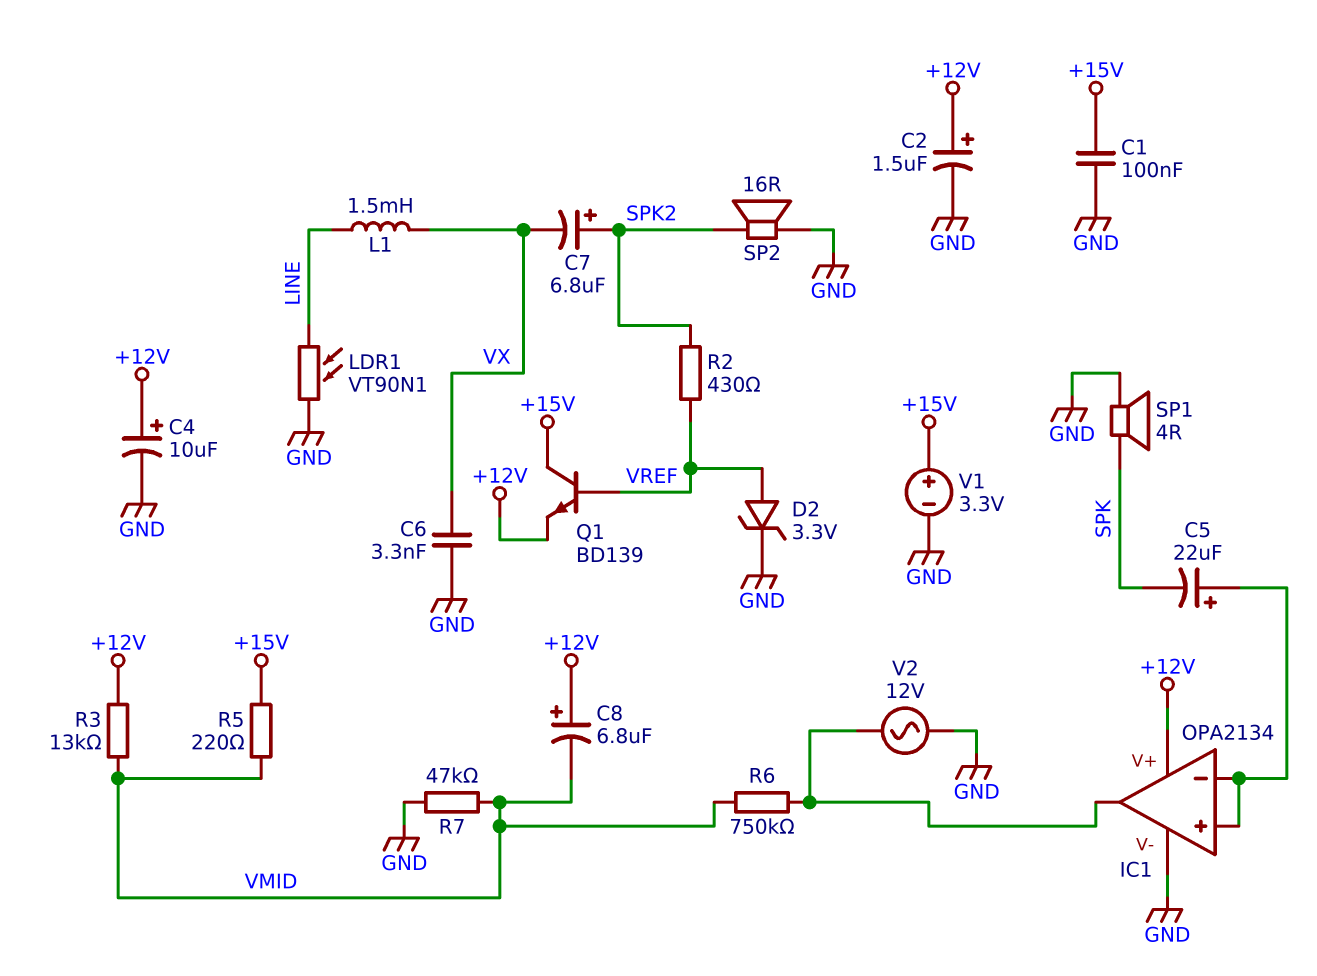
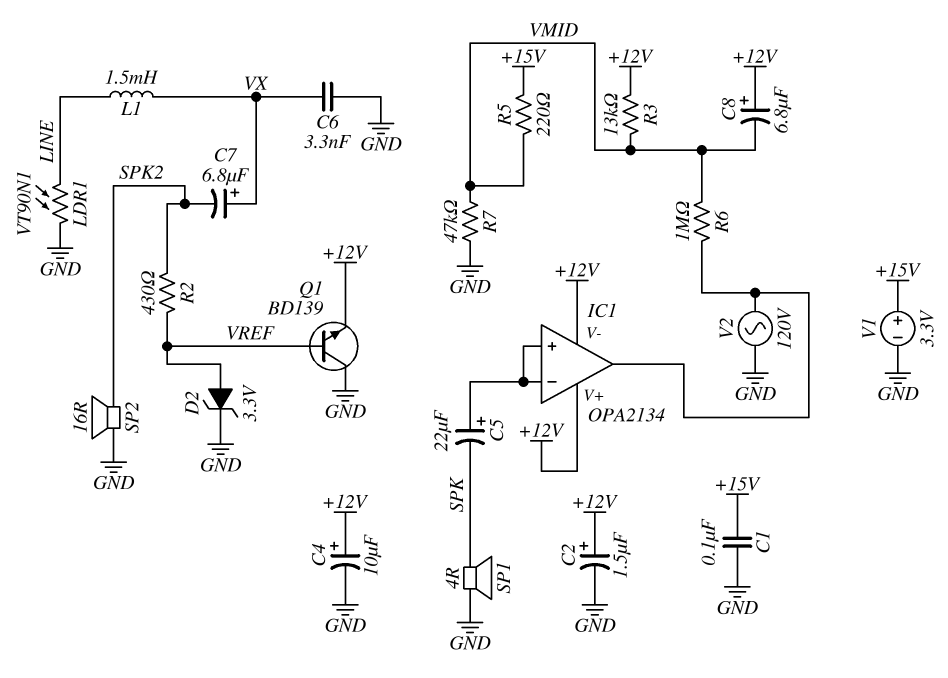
C7: 6.8uF (plus SPK2, minus VX) -> 6.8uF (plus VX, minus SPK2)
IC1 pin V-: GND -> +12V
Q1: NPN BD139 (B VREF, C +15V, E +12V) -> NPN BD139 (B VREF, C GND, E +12V)
R6: 750k (IC1/out, VMID) -> 1M (IC1/out, VMID)
V2: AC 12V (GND, IC1/out) -> AC 120V (GND, IC1/out)

